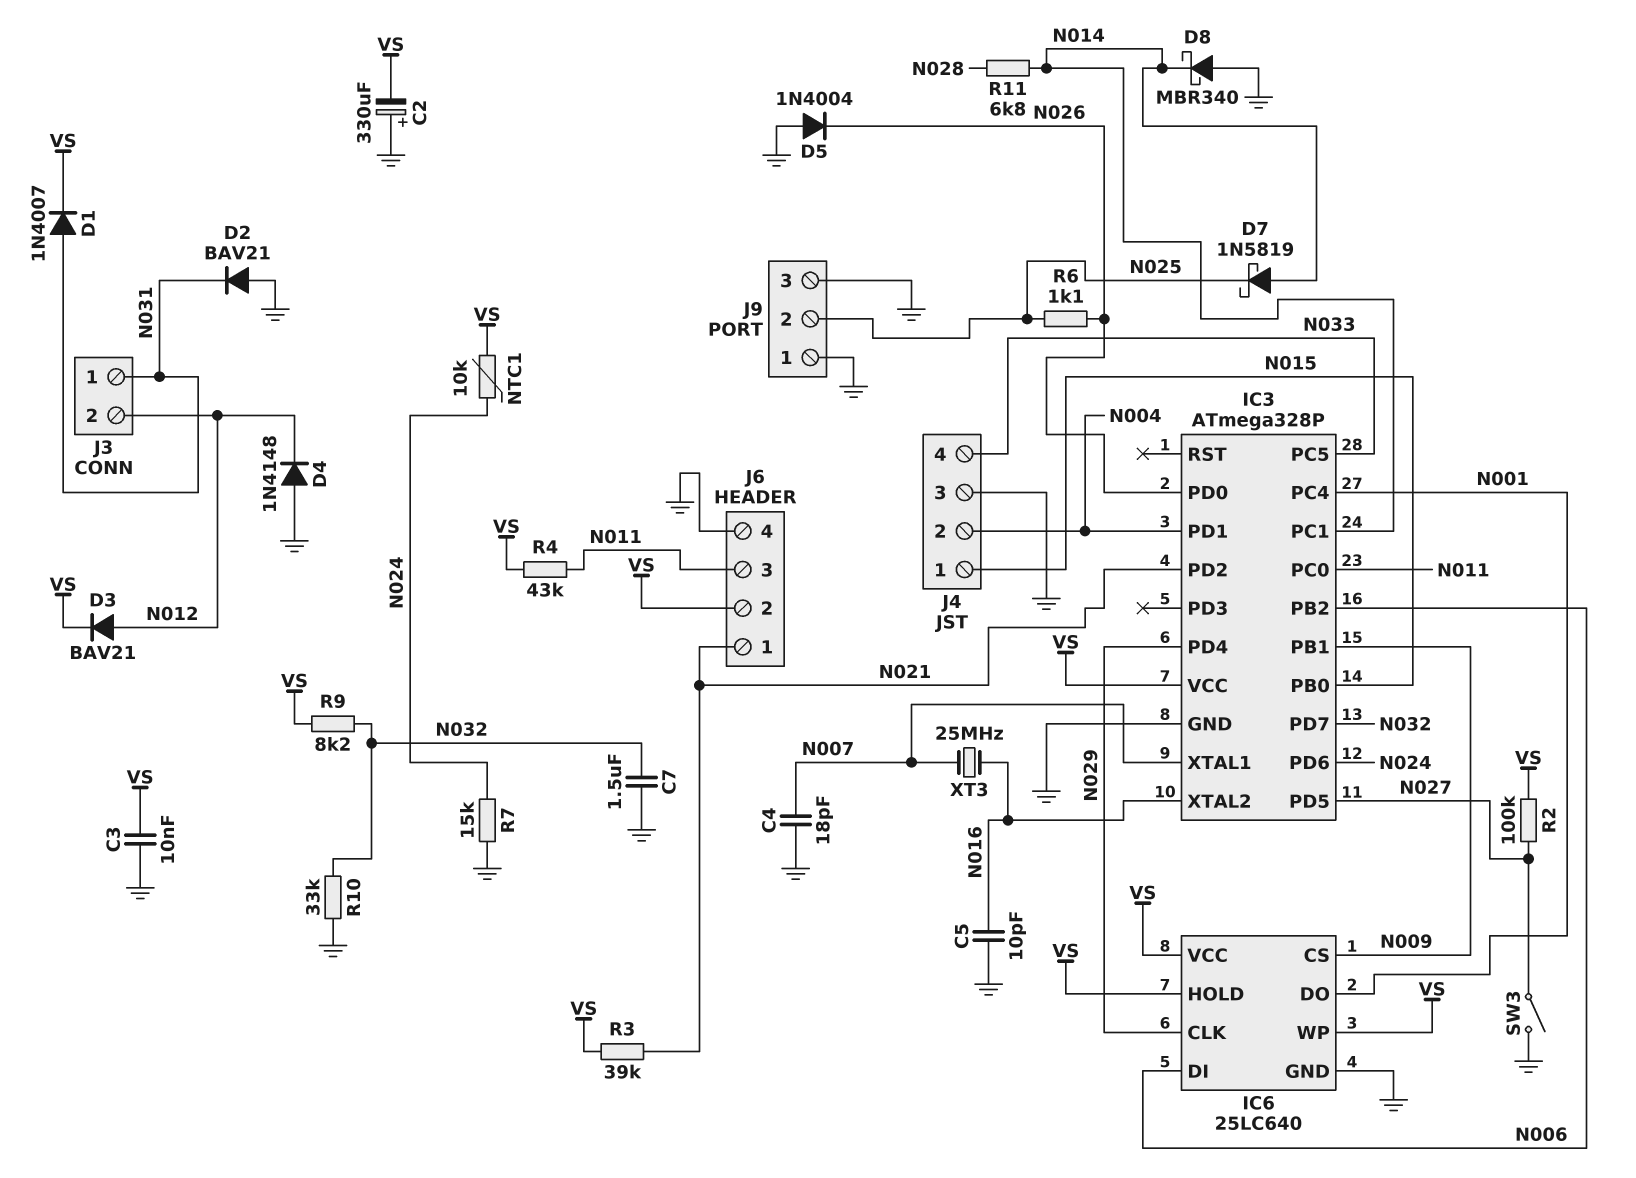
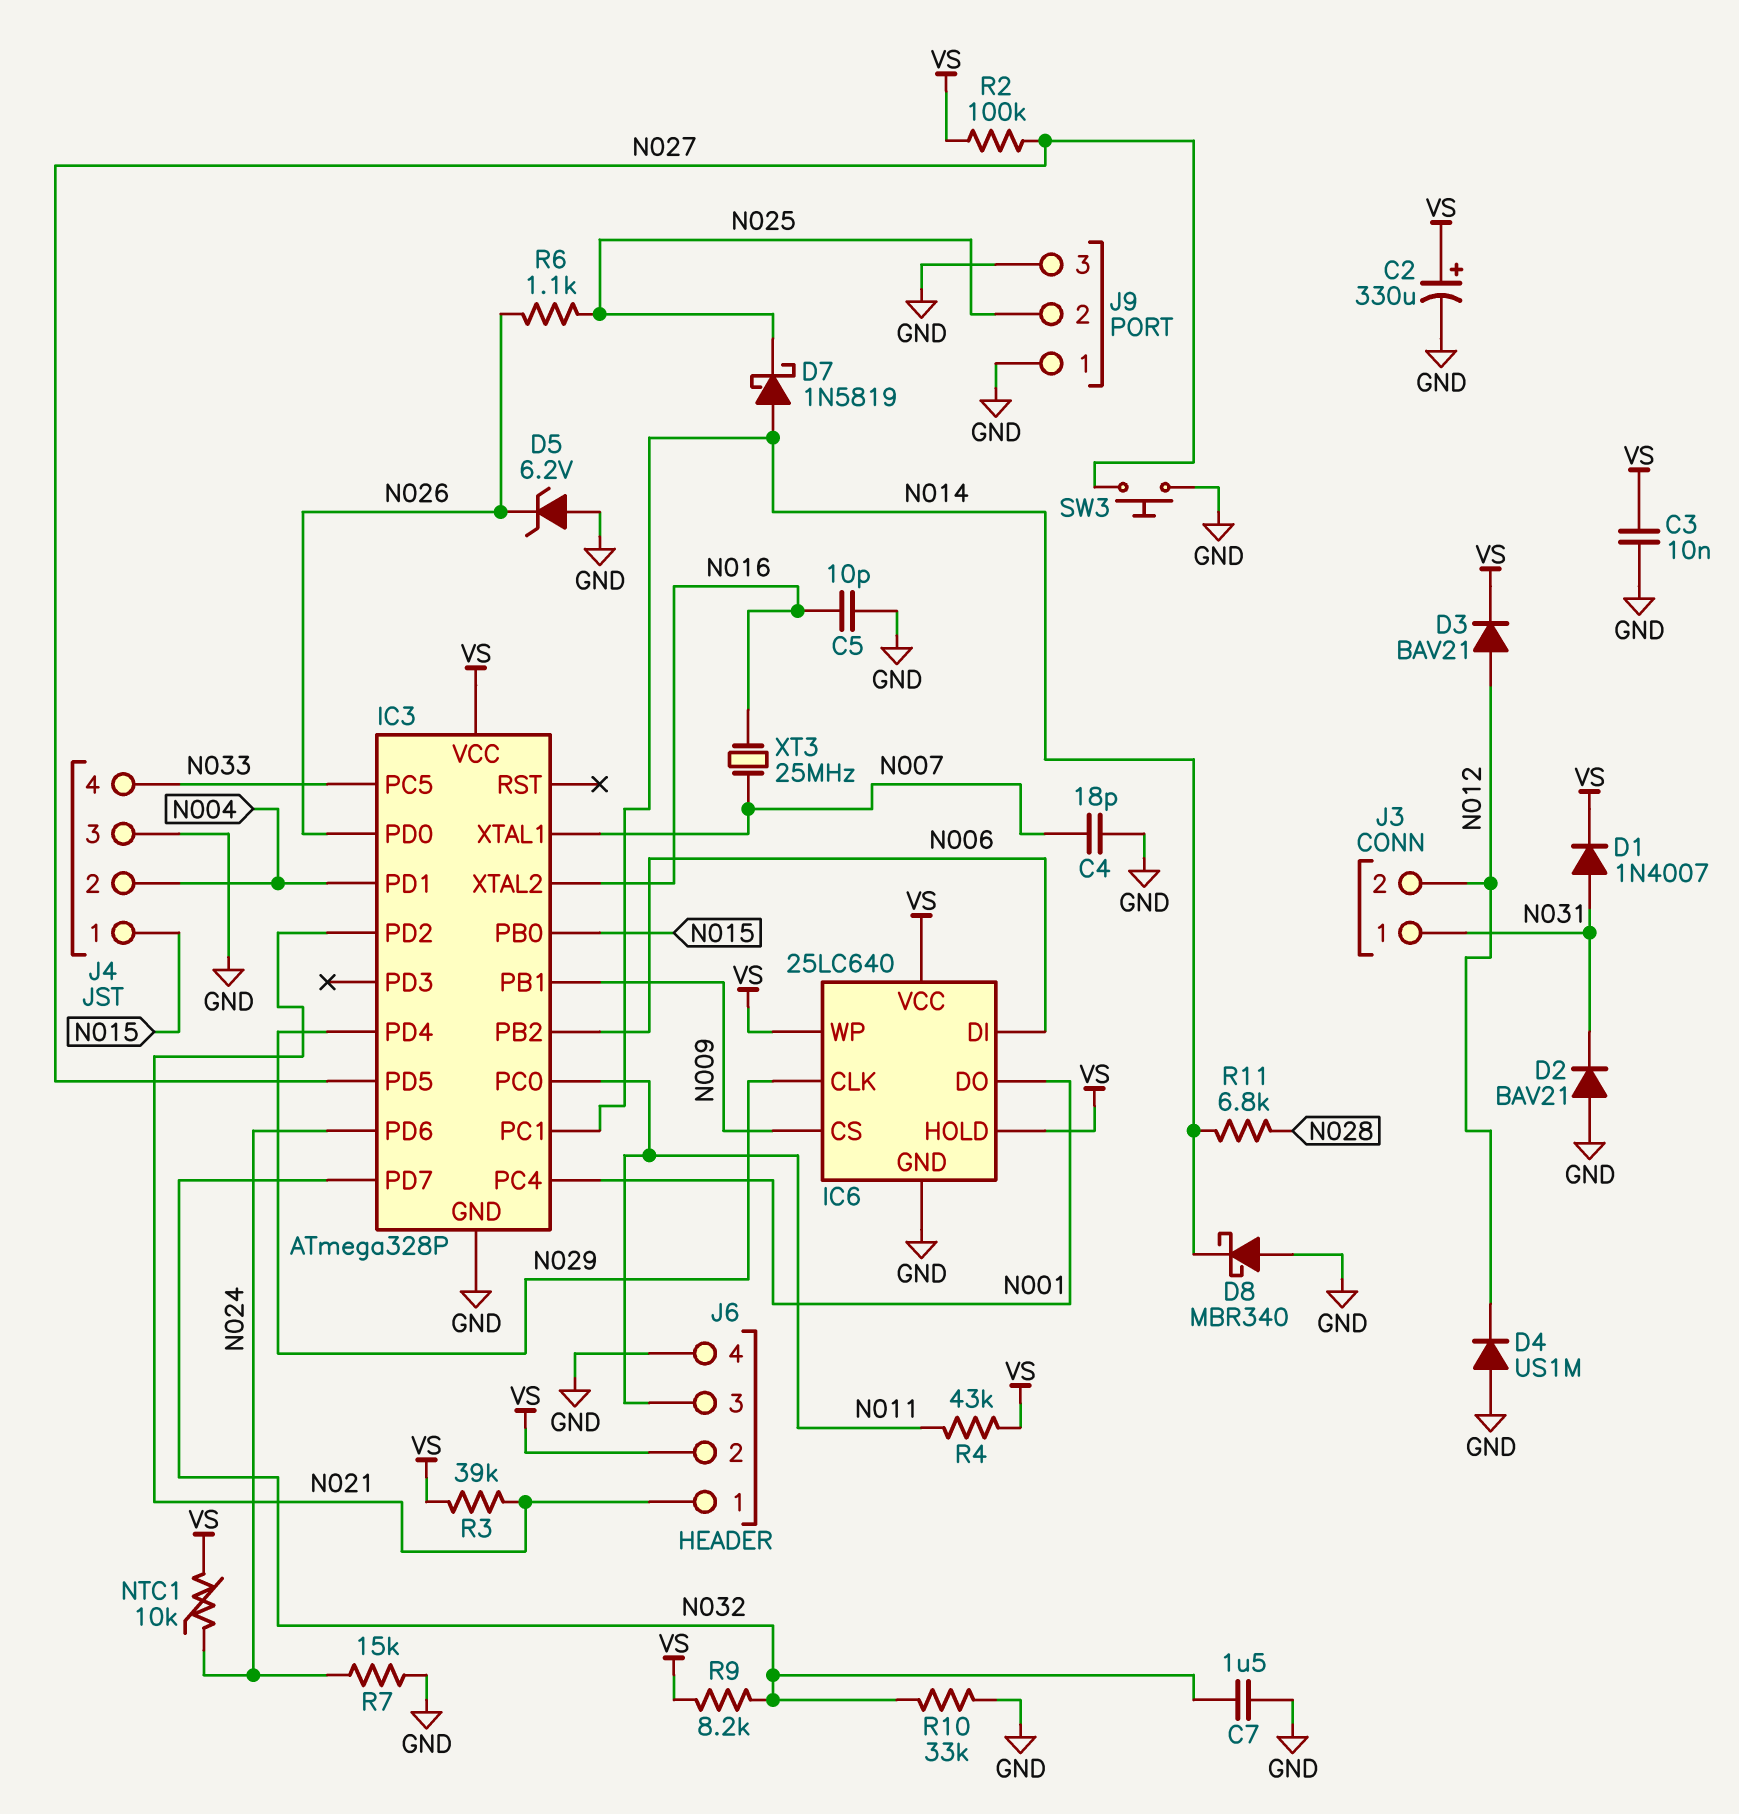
C2: 330uF (plus GND, minus VS) -> 330uF (plus VS, minus GND)
D4: diode 1N4148 (A GND, K N012) -> diode US1M (A GND, K N012)
D5: diode 1N4004 (A GND, K N026) -> zener 6.2V (A GND, K N026)
SW3: switch (GND, N027) -> button (GND, N027)

